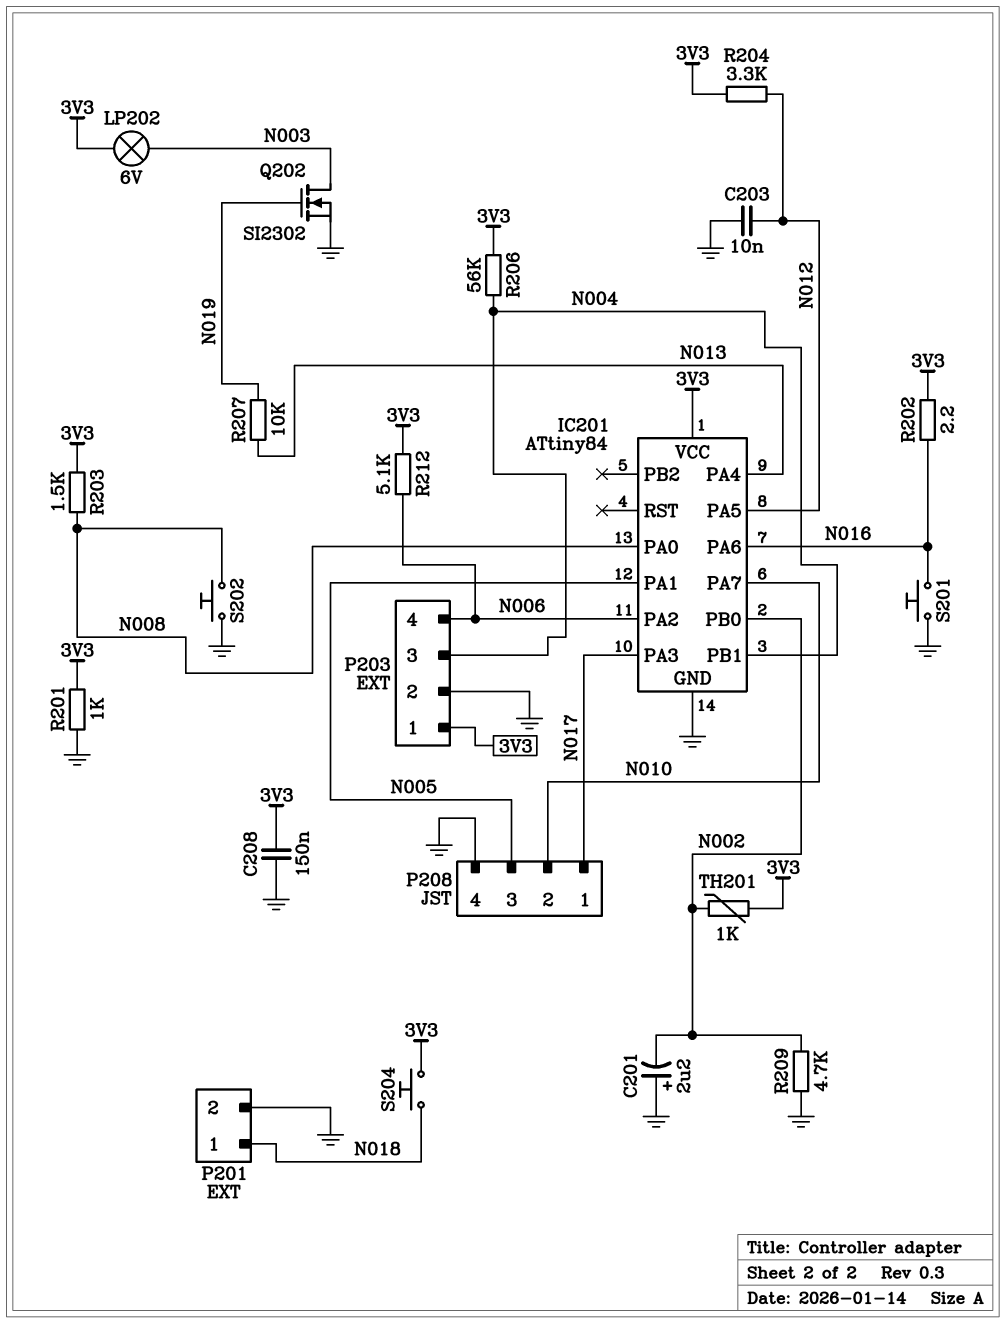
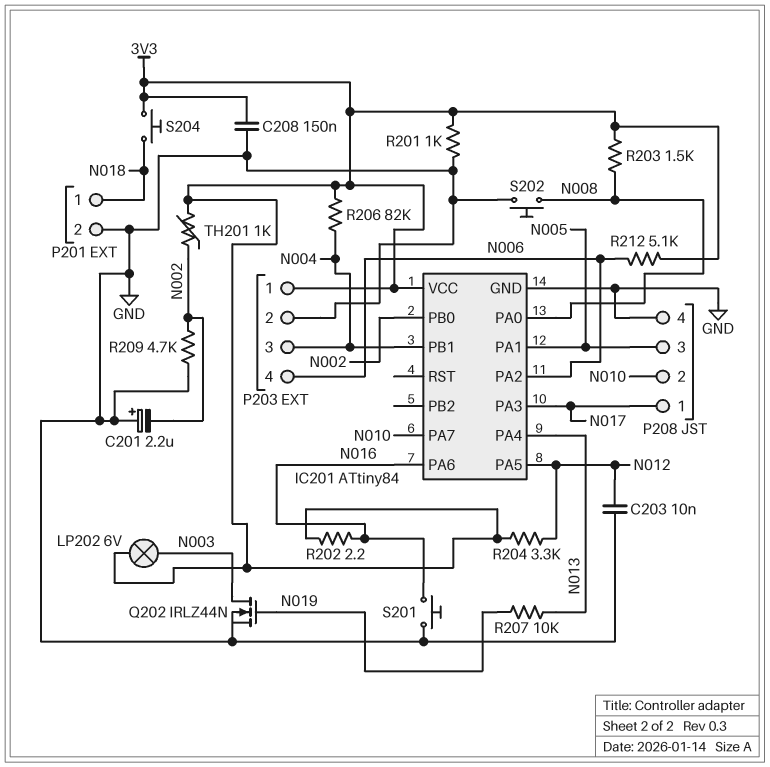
Q202: NMOS SI2302 (G N019, D N003, S GND) -> NMOS IRLZ44N (G N019, D N003, S GND)
R206: 56k (3V3, N004) -> 82k (3V3, N004)

